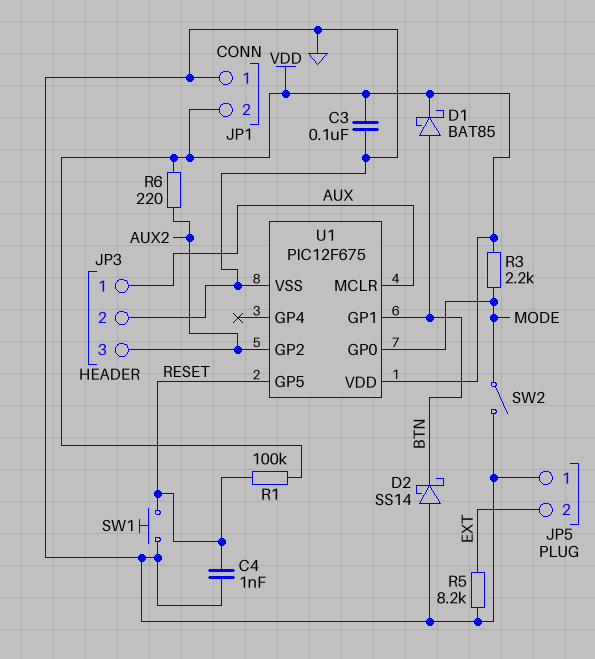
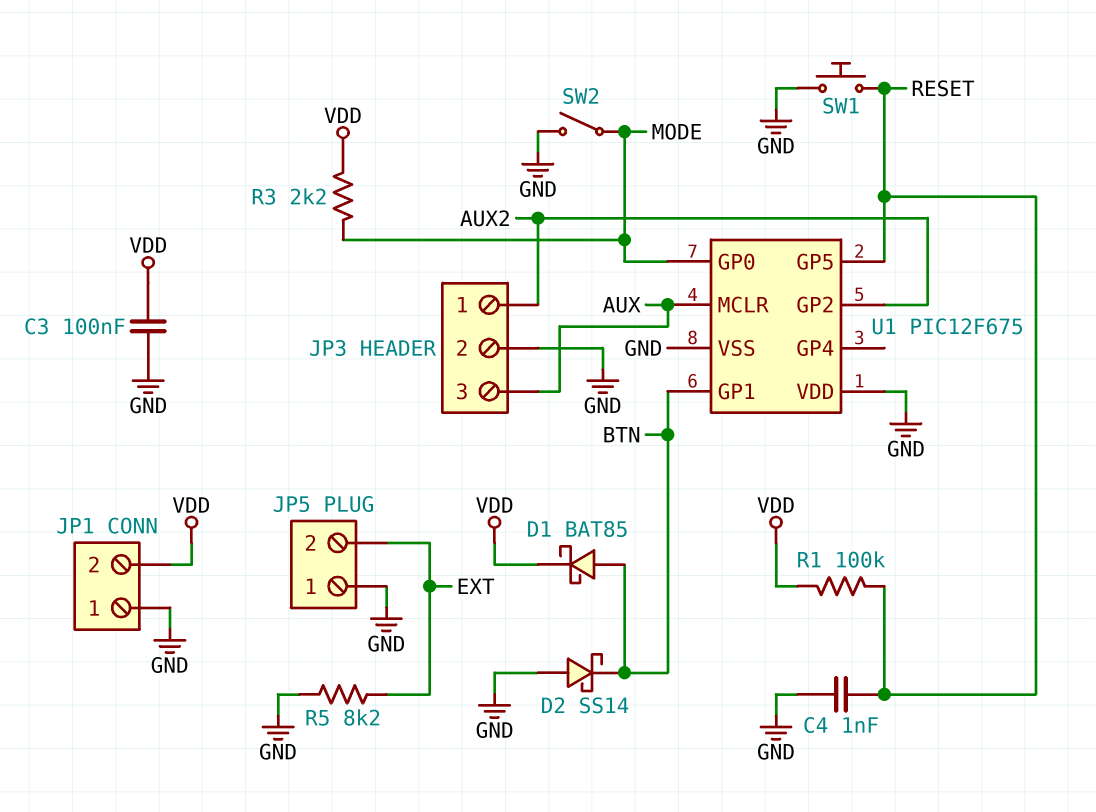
JP3 pin 1: AUX -> AUX2
JP3 pin 3: AUX2 -> AUX
R6: 220 (AUX2, VDD) -> none
U1 pin VDD: VDD -> GND

